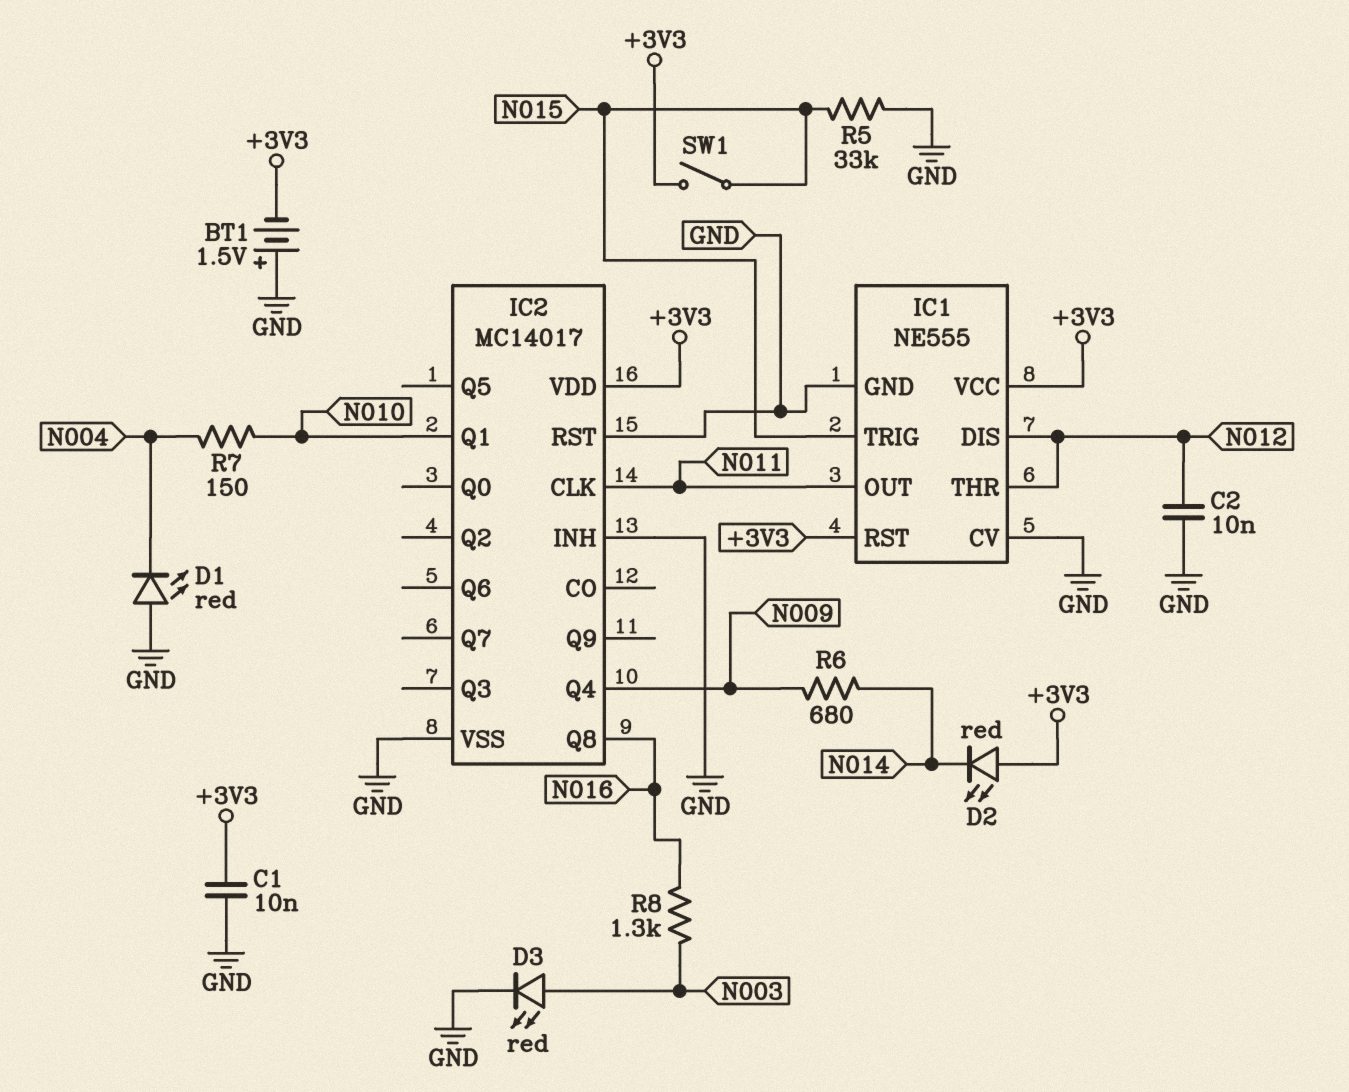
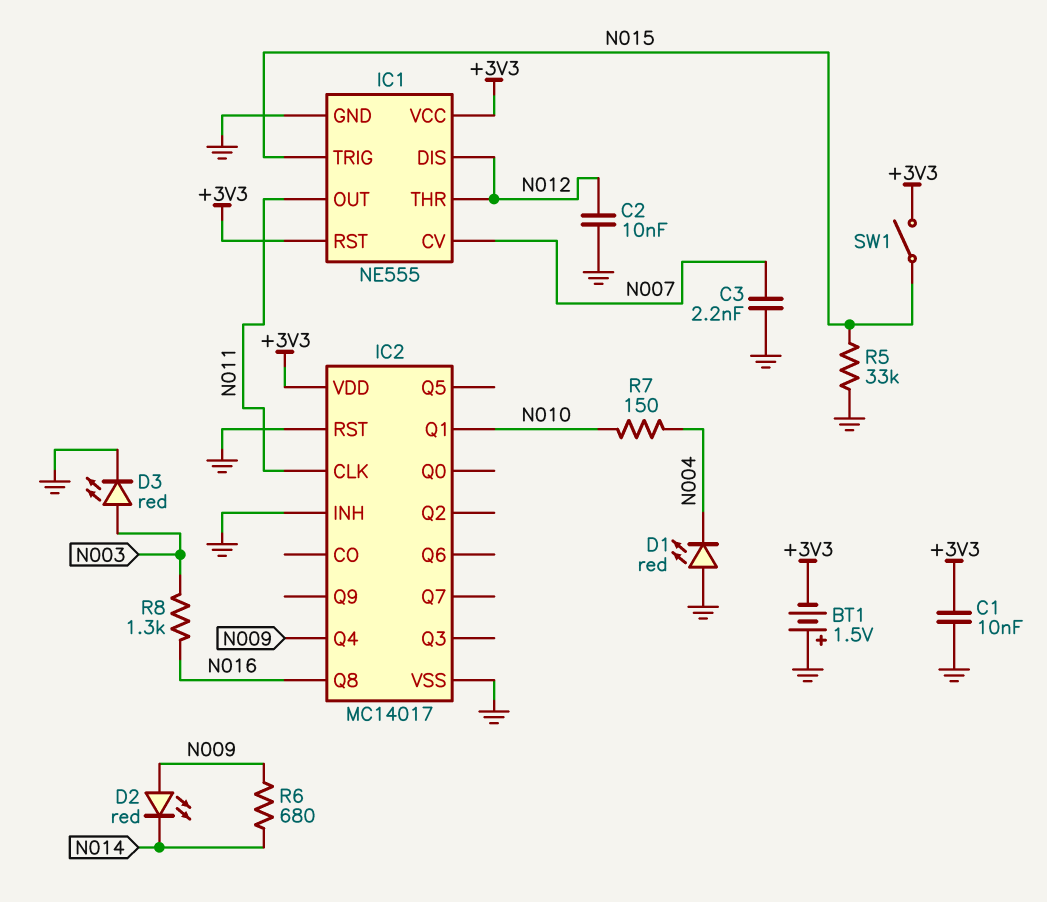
C3: none -> 2.2nF (GND, N007)
D2: LED red (A +3V3, K N014) -> LED red (A N009, K N014)
IC1 pin CV: GND -> N007

